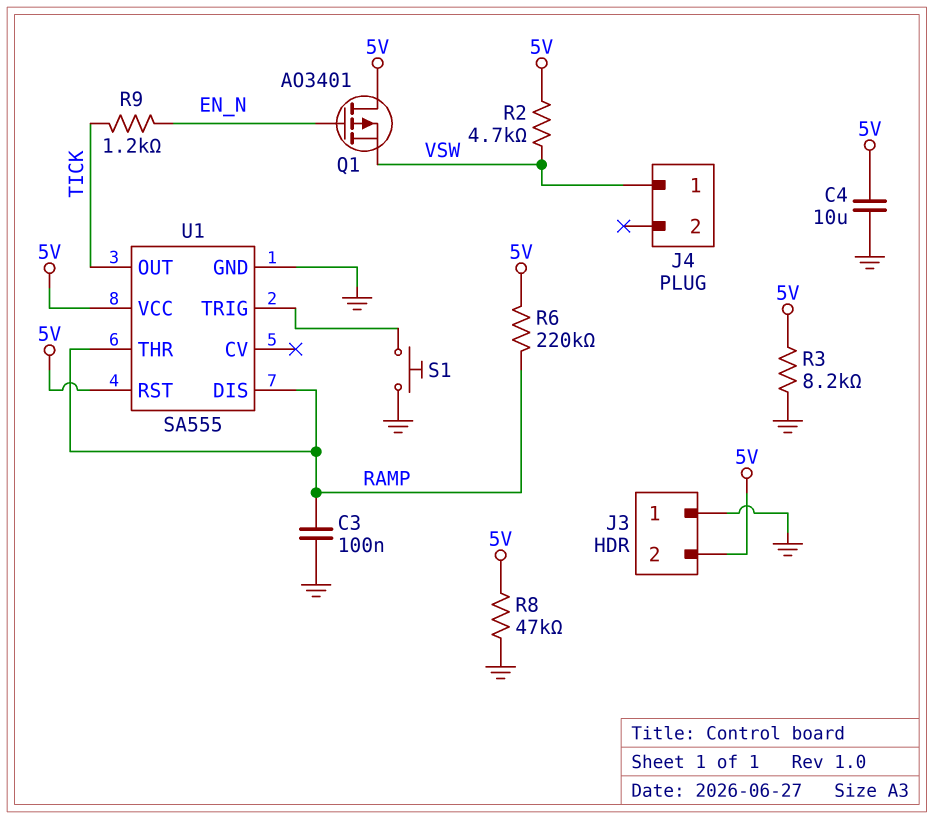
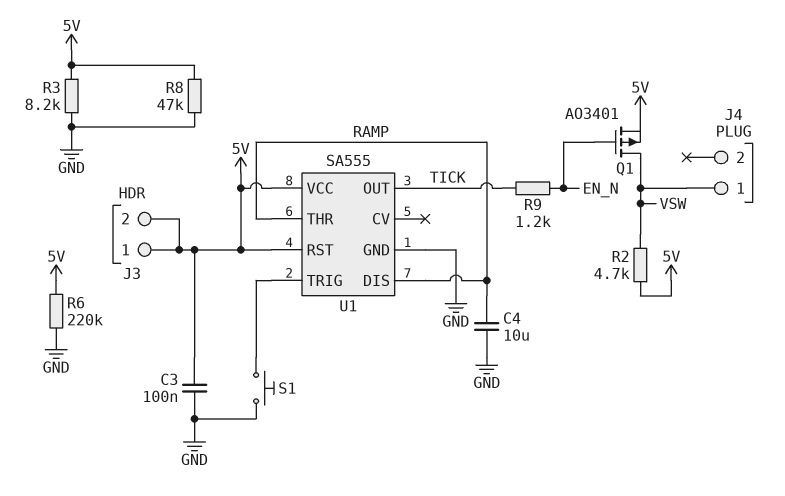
C3: 100nF (GND, RAMP) -> 100nF (5V, GND)
C4: 10uF (5V, GND) -> 10uF (GND, RAMP)
J3 pin 1: GND -> 5V
Q1: PMOS AO3401 (G EN_N, D 5V, S VSW) -> PMOS AO3401 (G EN_N, D VSW, S 5V)
R6: 220k (5V, RAMP) -> 220k (5V, GND)

